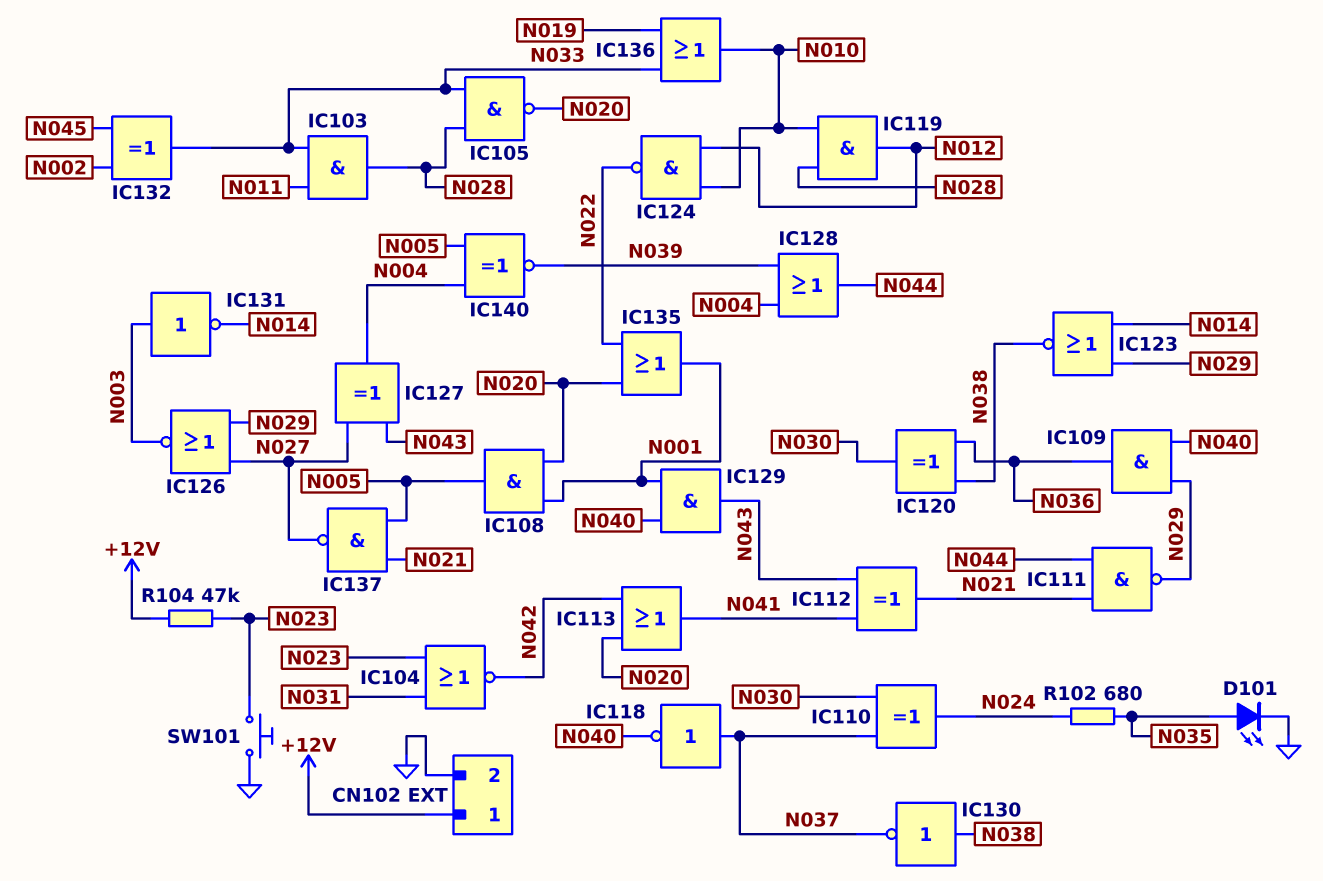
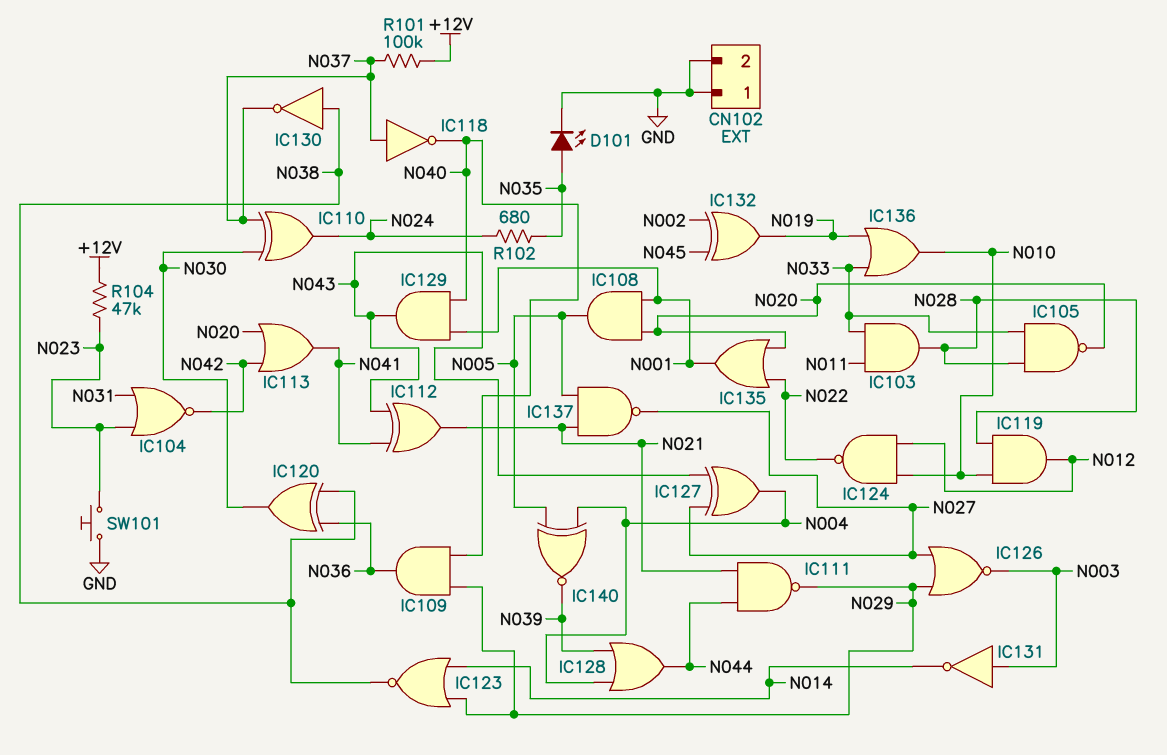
CN102 pin 1: +12V -> GND
IC132: XOR (in N002, in N045, out N033) -> XOR (in N002, in N045, out N019)
R101: none -> 100k (+12V, N037)

